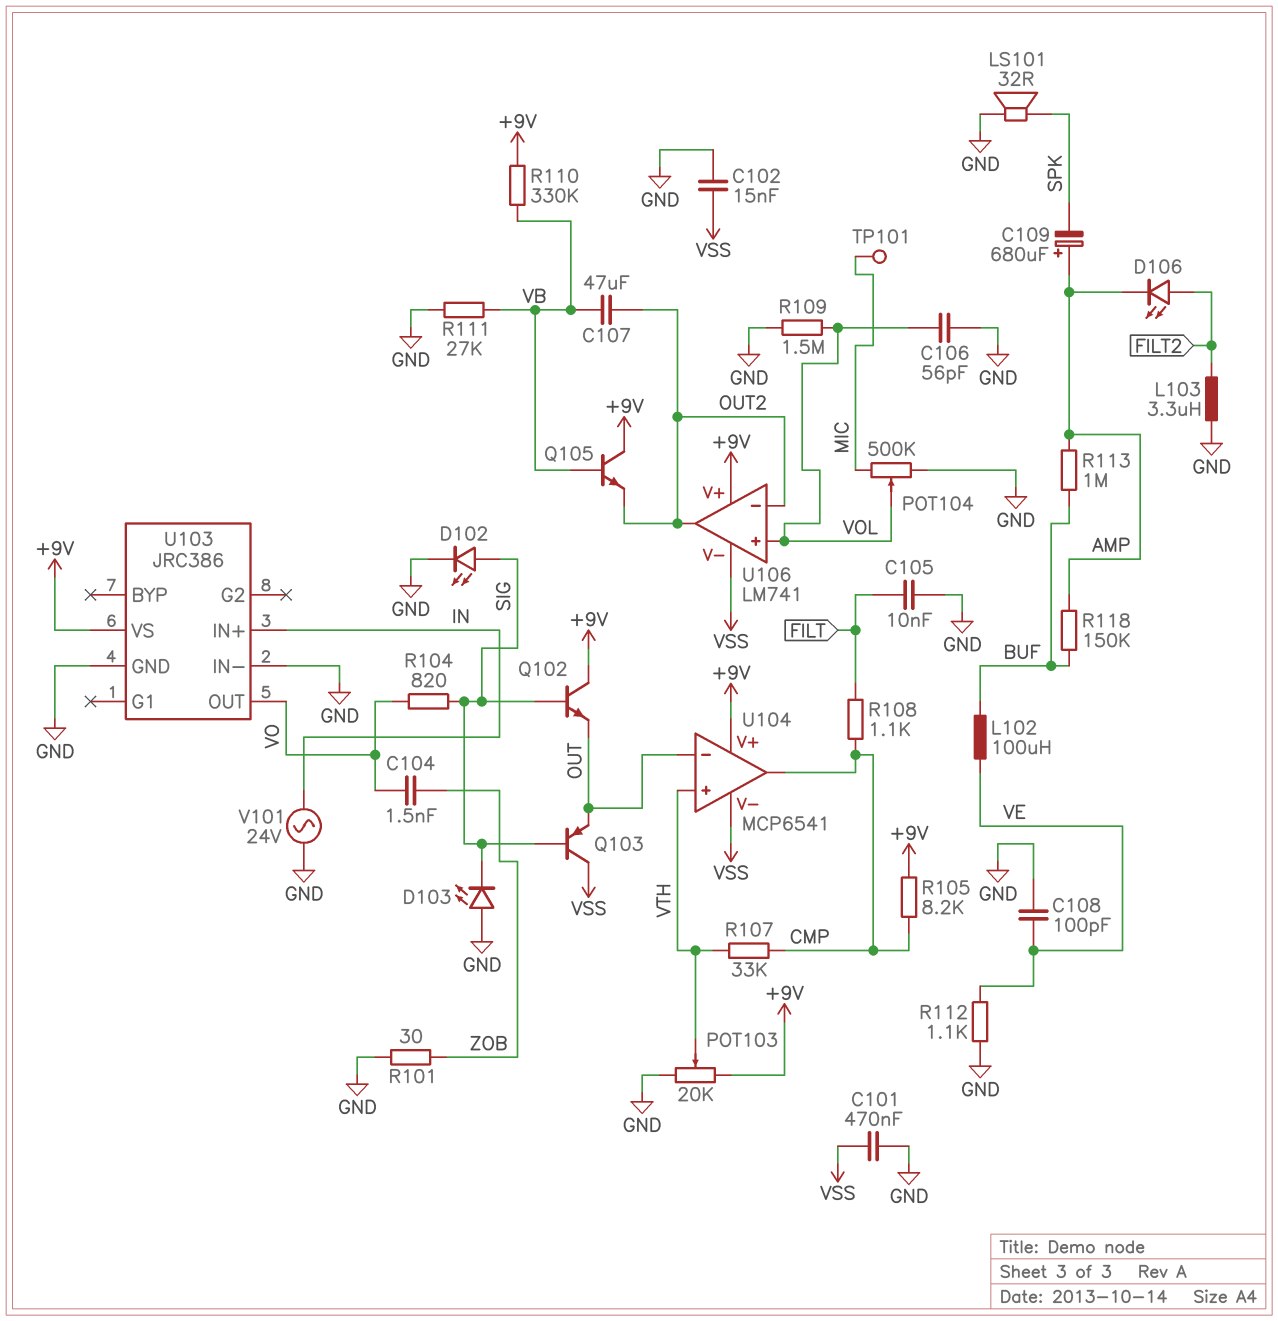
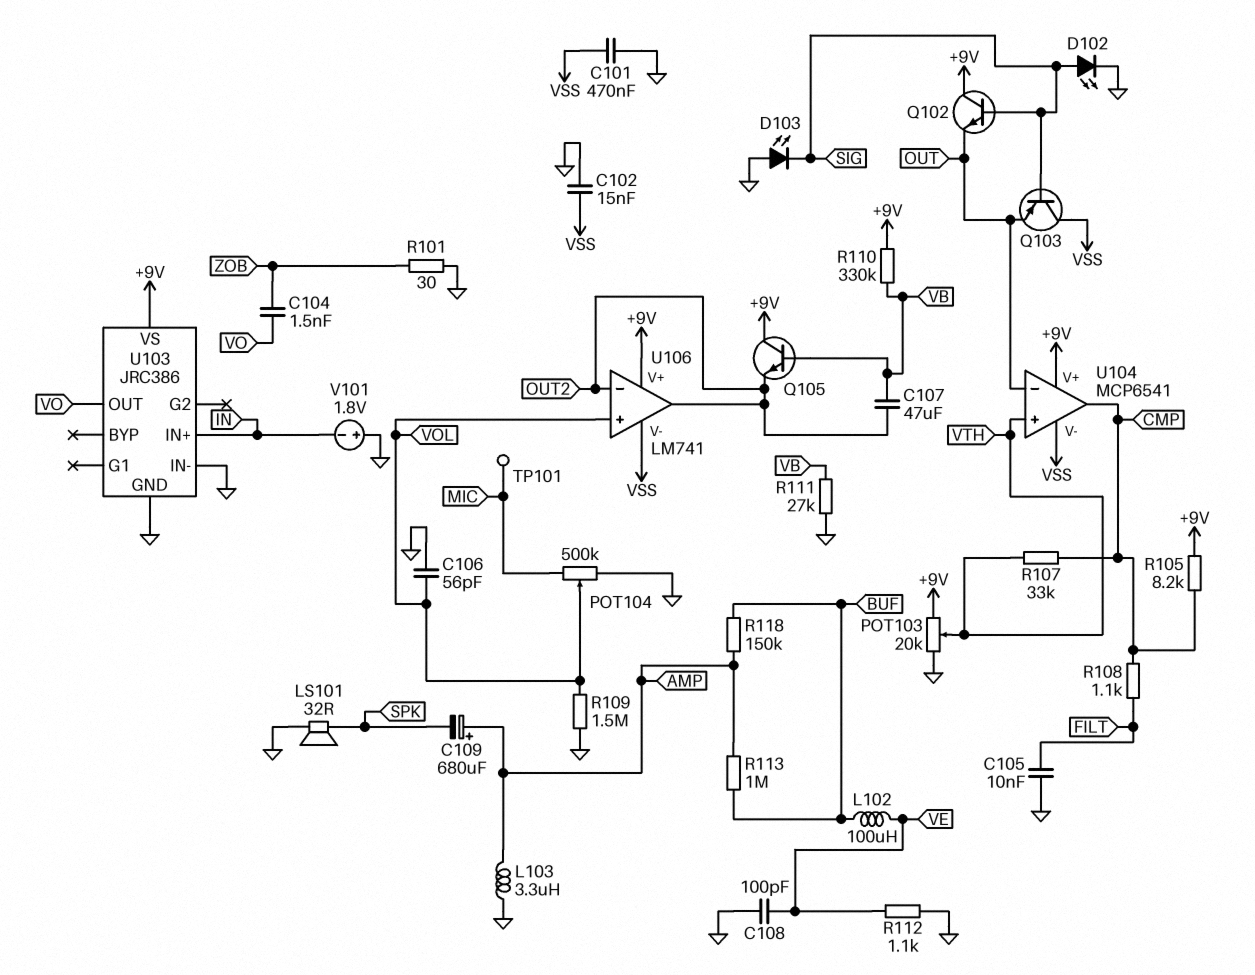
D106: LED (A FILT2, K AMP) -> none
L103: 3.3uH (FILT2, GND) -> 3.3uH (AMP, GND)
R104: 820 (SIG, VO) -> none
V101: AC 24V (GND, IN) -> 1.8V (plus GND, minus IN)

